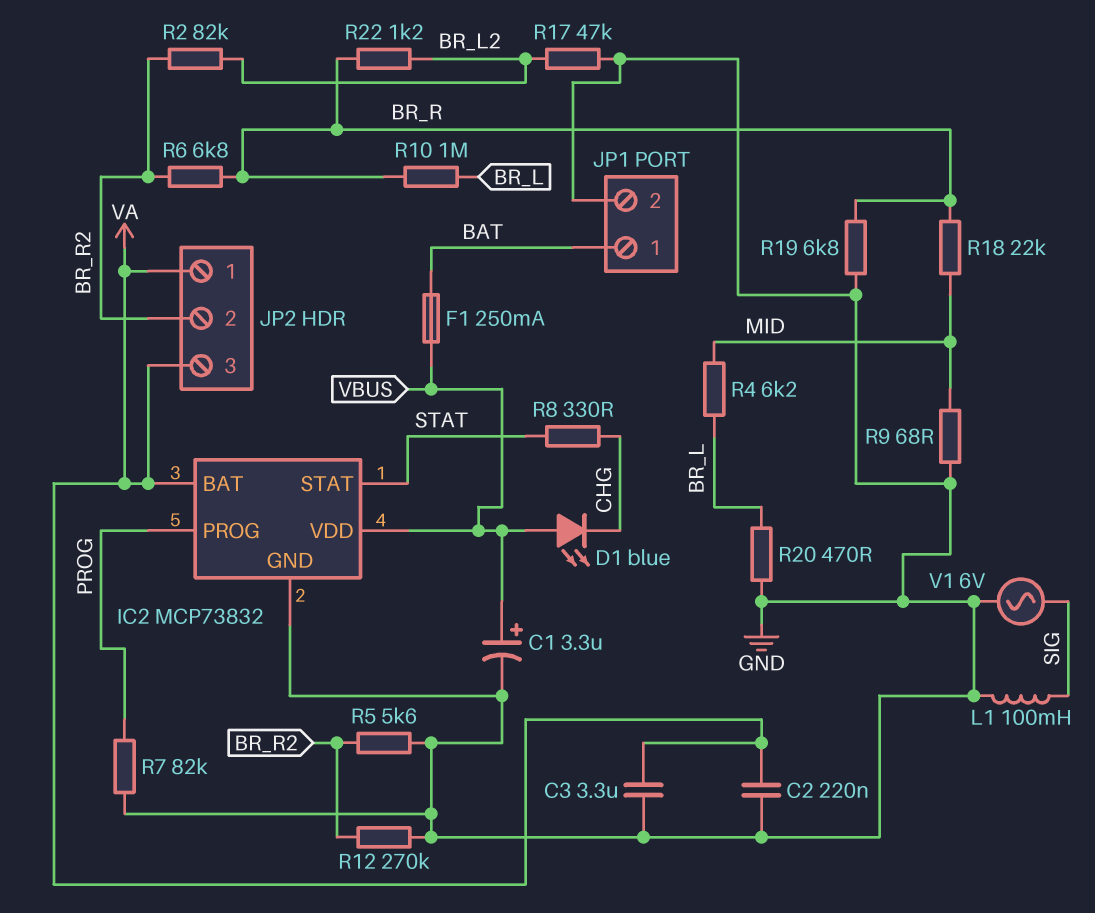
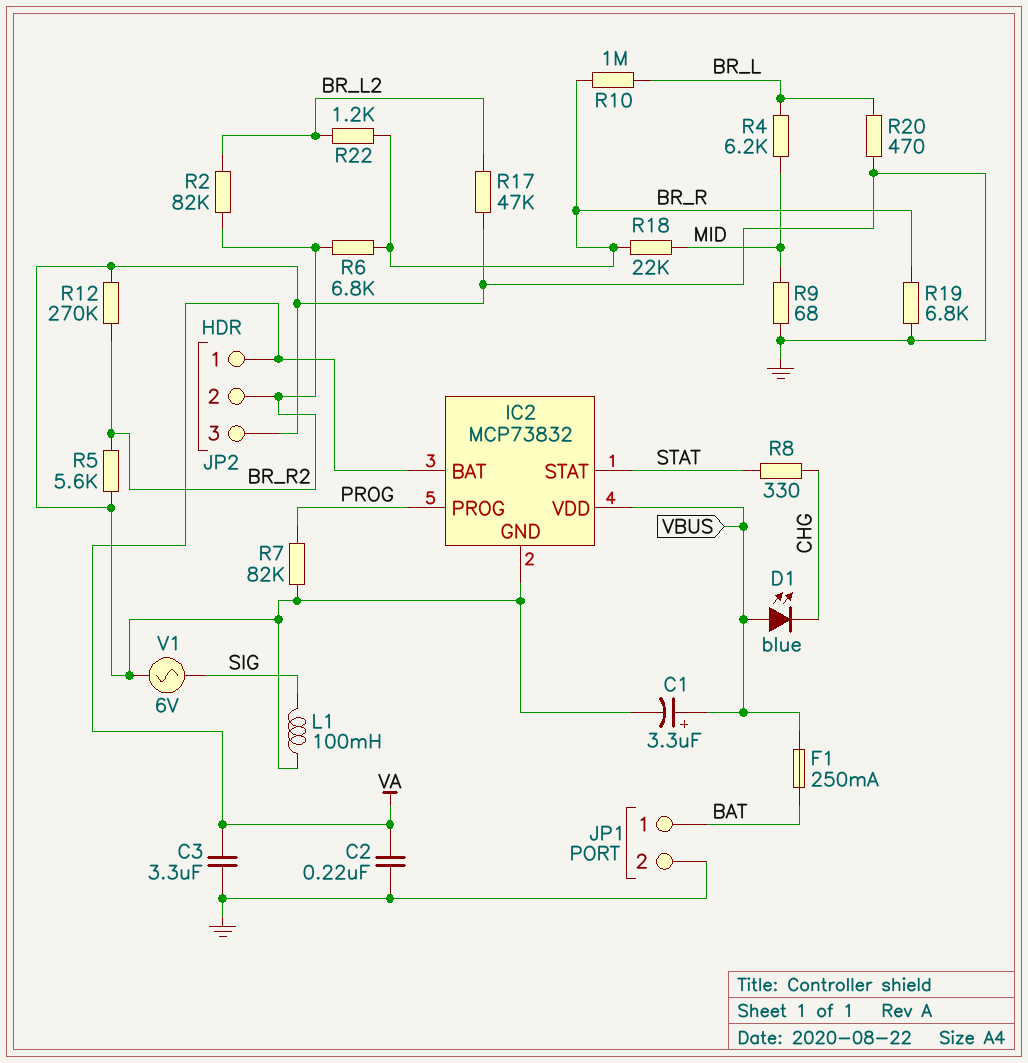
JP2 pin 3: VA -> GND

